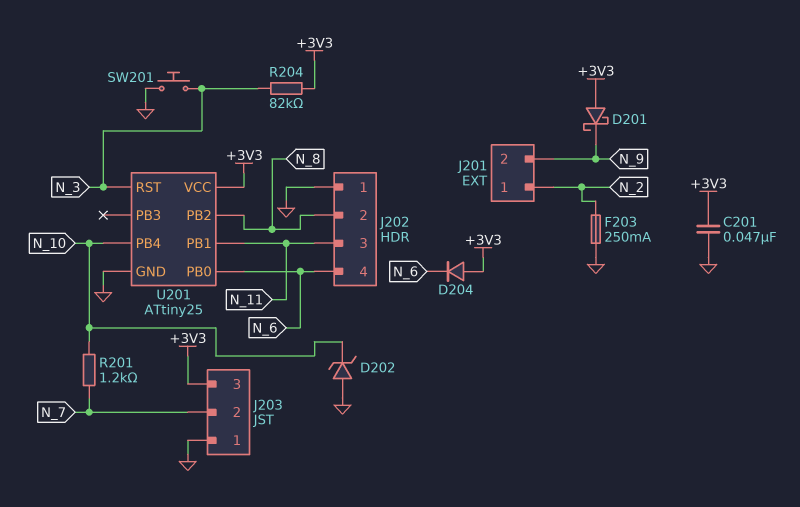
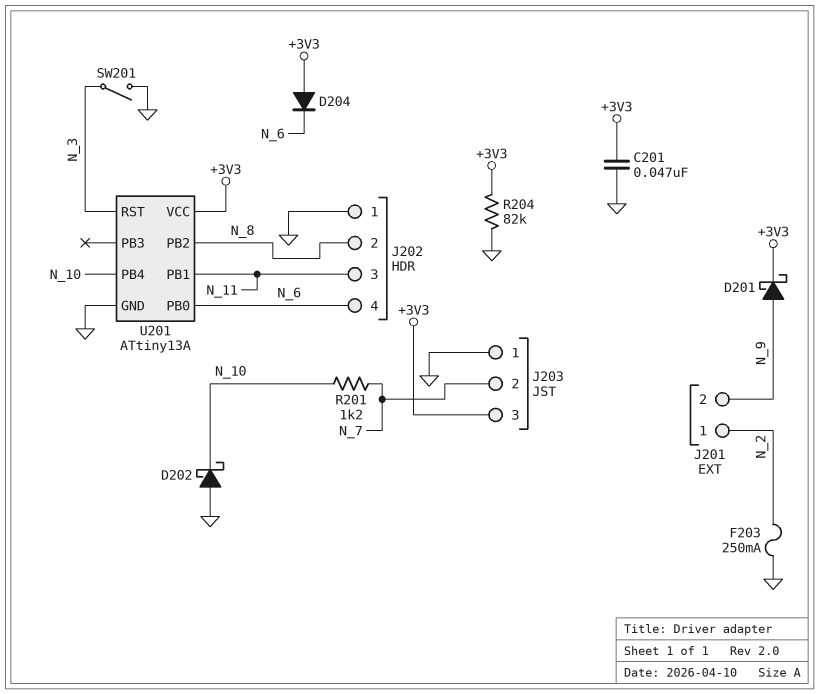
D201: schottky (A +3V3, K N_9) -> schottky (A N_9, K +3V3)
D202: zener (A GND, K N_10) -> schottky (A GND, K N_10)
R204: 82k (+3V3, N_3) -> 82k (+3V3, GND)
SW201: button (GND, N_3) -> switch (GND, N_3)
U201: ATtiny25 -> ATtiny13A

